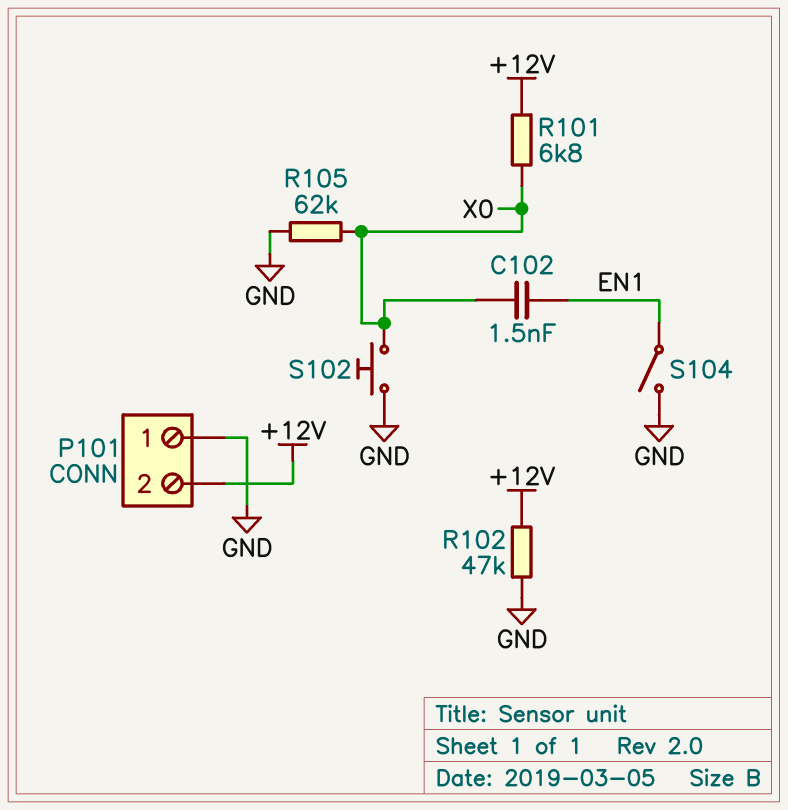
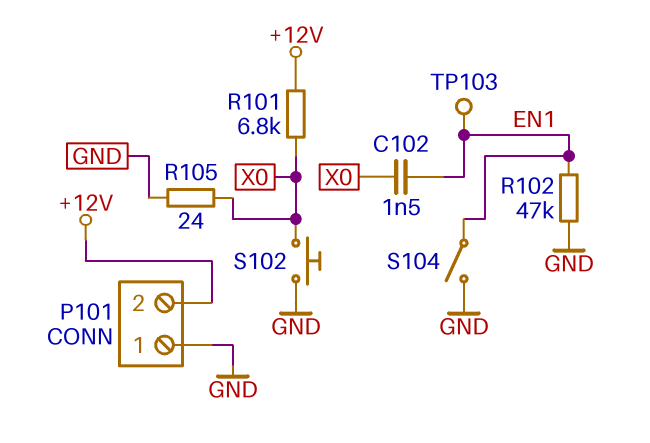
R102: 47k (+12V, GND) -> 47k (EN1, GND)
R105: 62k (GND, X0) -> 24 (GND, X0)
TP103: none -> test point (EN1)

